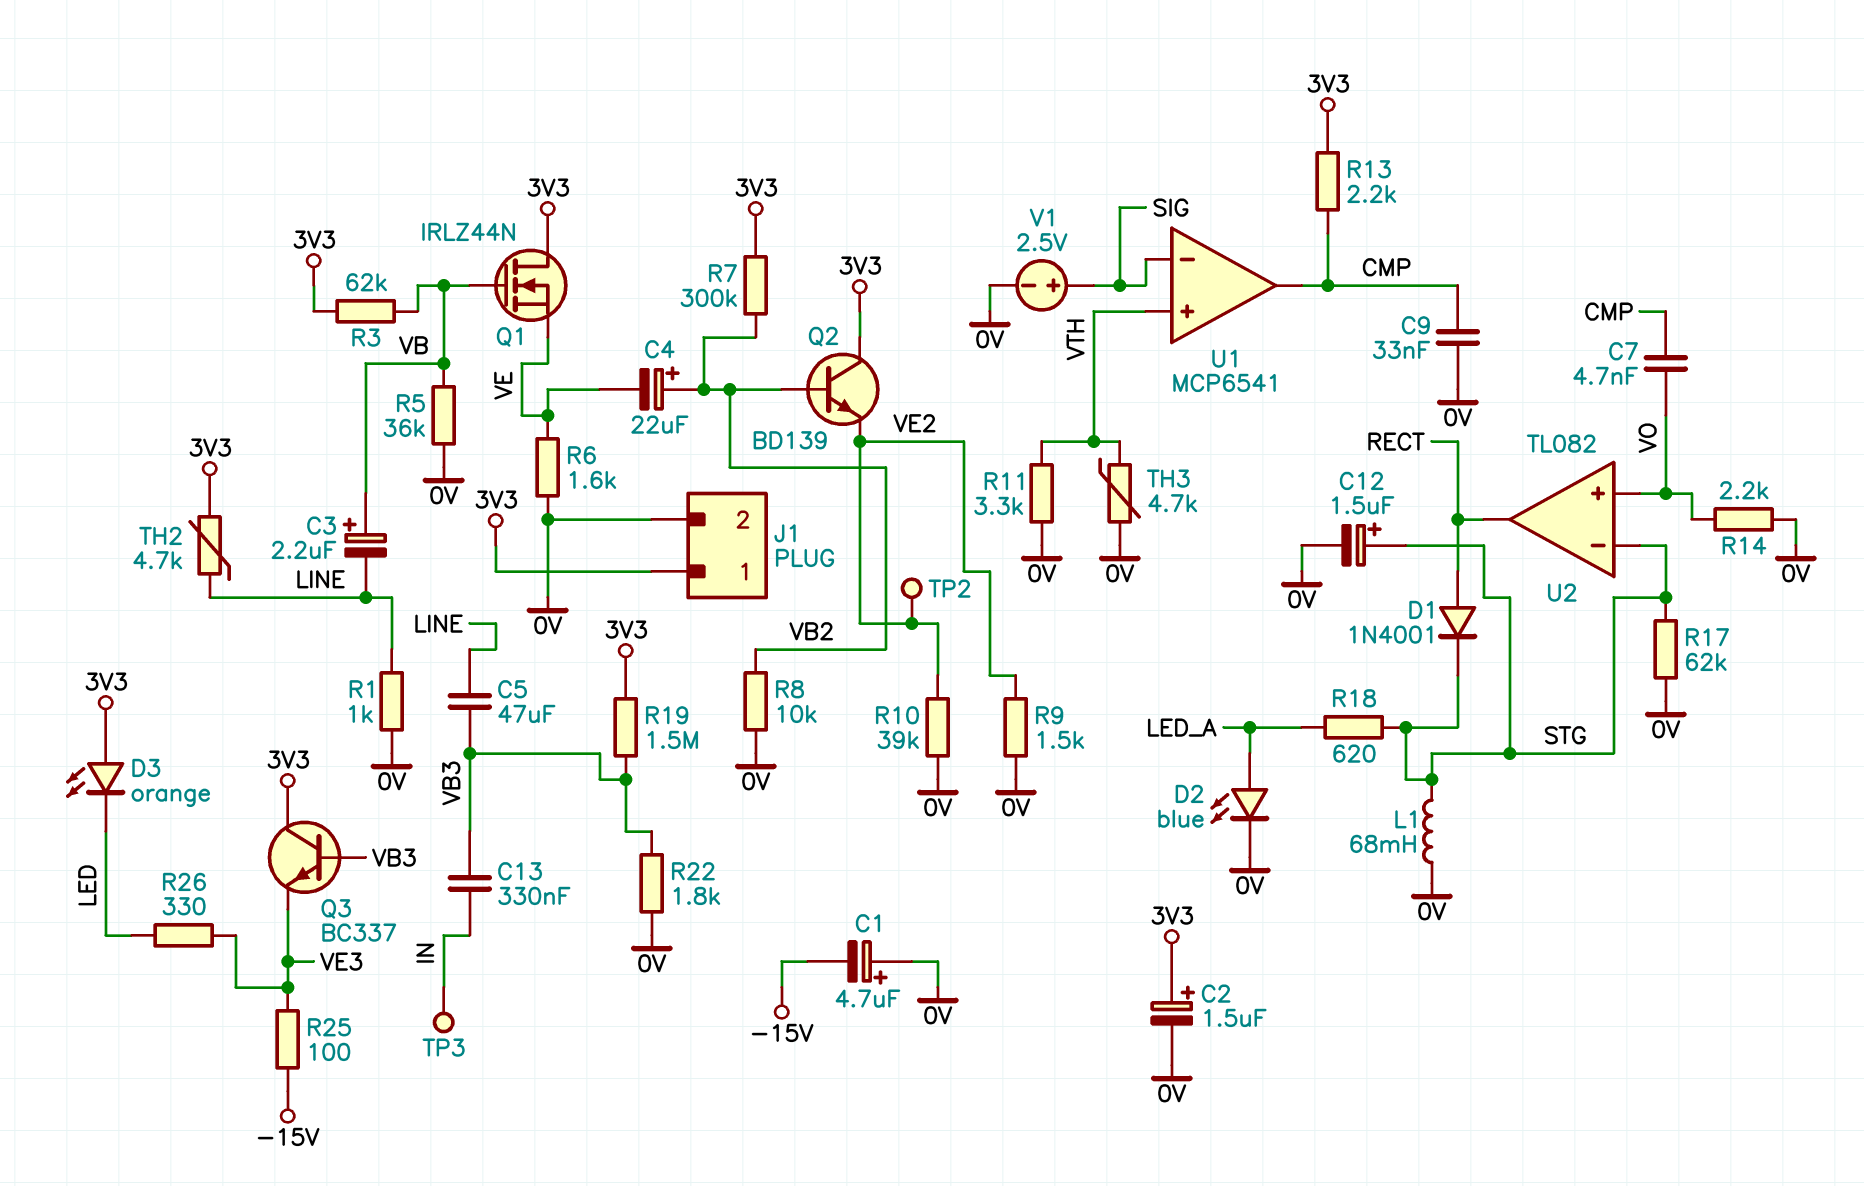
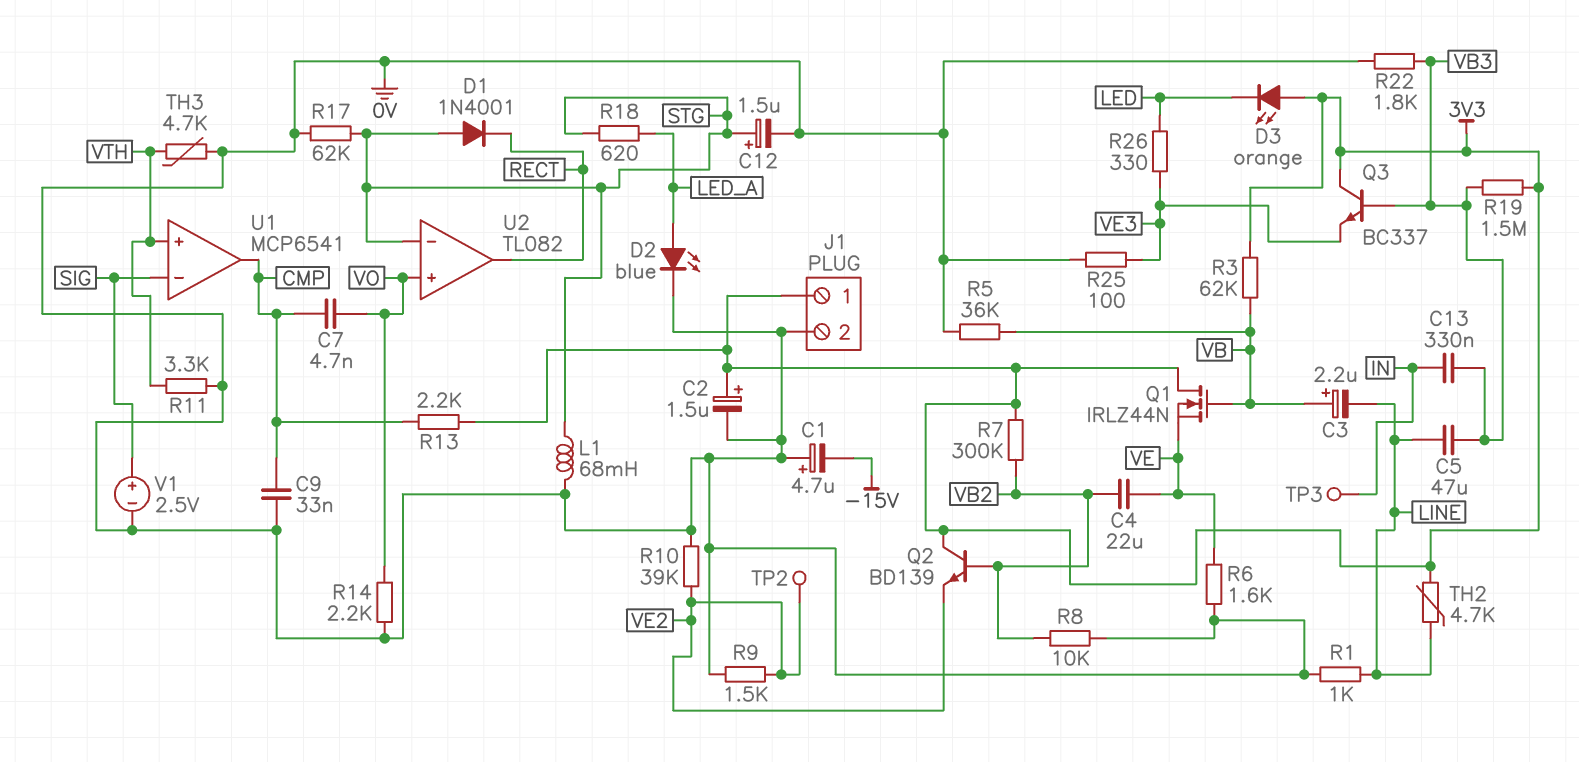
C4: 22uF (plus VB2, minus VE) -> 22uF (VB2, VE)
D1: diode 1N4001 (A RECT, K STG) -> diode 1N4001 (A STG, K RECT)
R25: 100 (-15V, VE3) -> 100 (0V, VE3)

